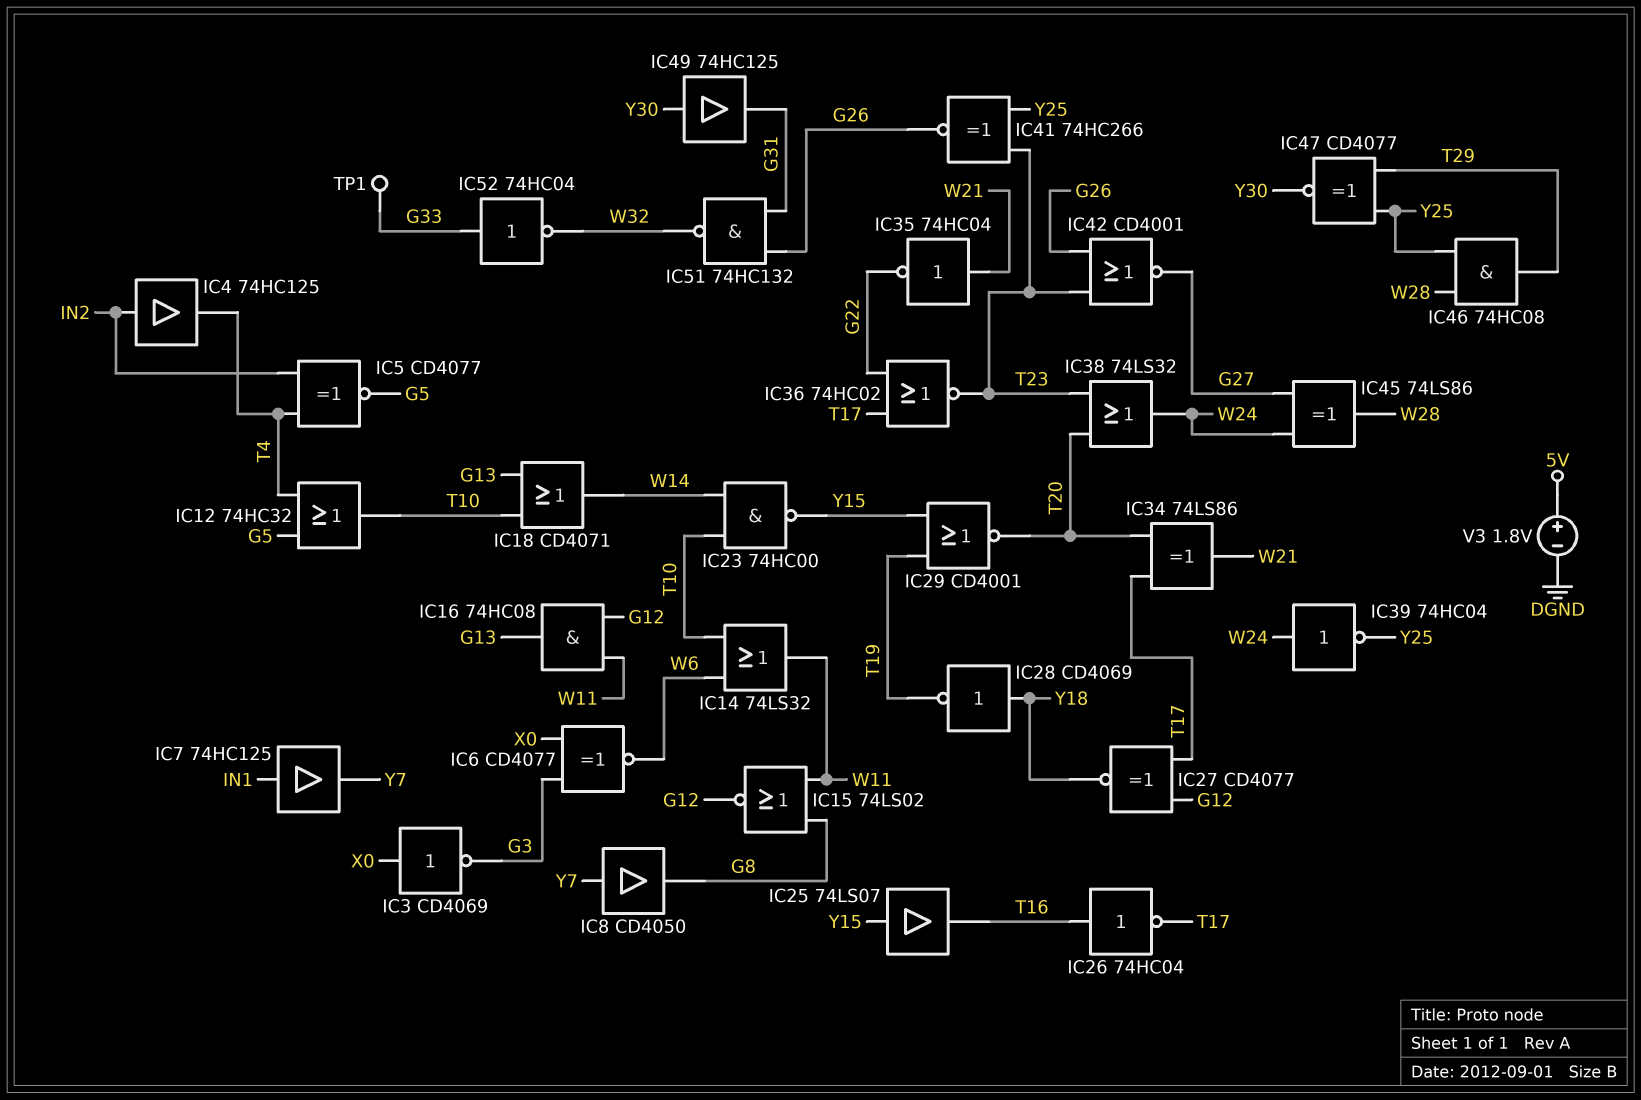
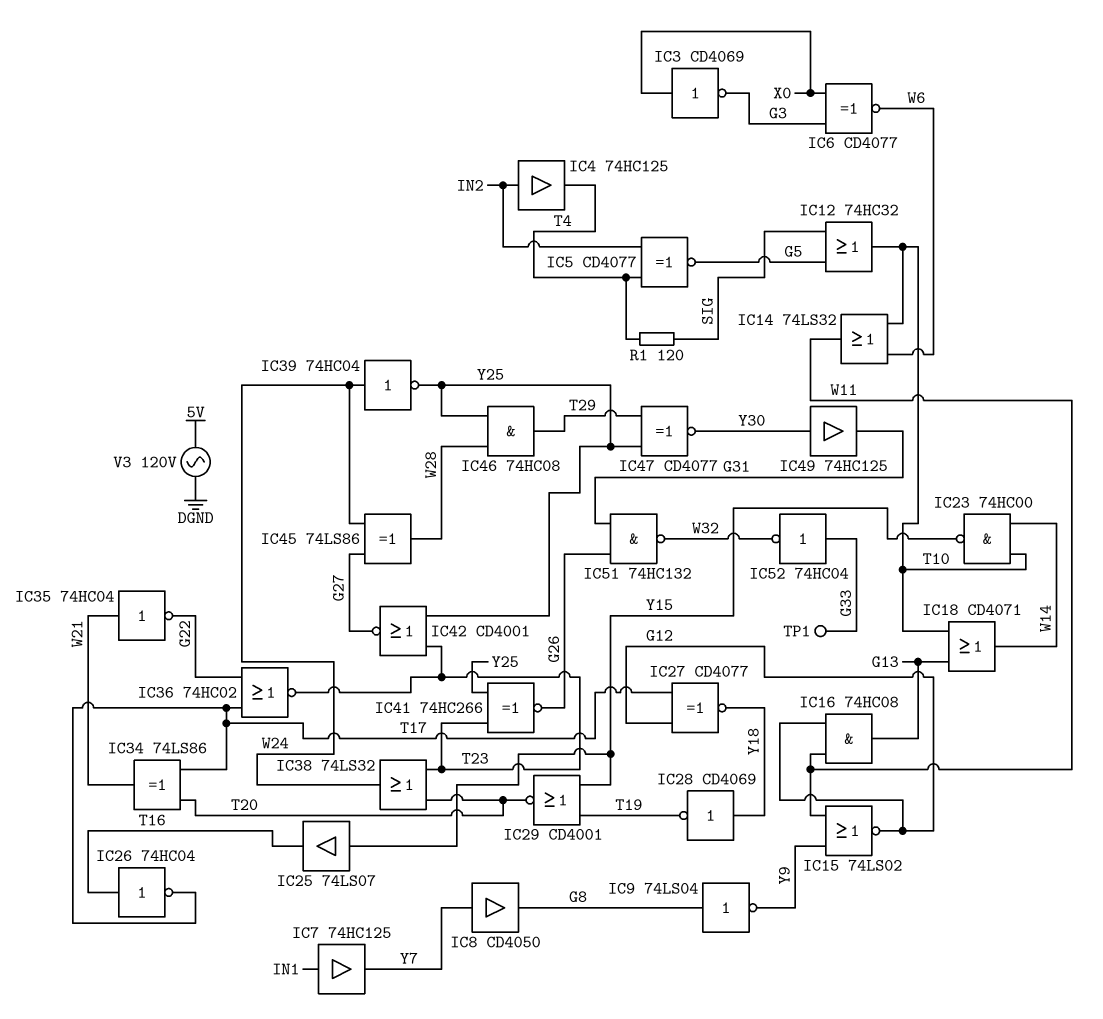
IC9: none -> NOT 74LS04 (in G8, out Y9)
IC12: OR 74HC32 (in G5, in T4, out T10) -> OR 74HC32 (in G5, in SIG, out T10)
IC15: NOR 74LS02 (in G8, in W11, out G12) -> NOR 74LS02 (in W11, in Y9, out G12)
IC42: NOR CD4001 (in G26, in T23, out G27) -> NOR CD4001 (in T23, in Y25, out G27)
R1: none -> 120 (SIG, T4)
V3: 1.8V (plus 5V, minus DGND) -> AC 120V (5V, DGND)

